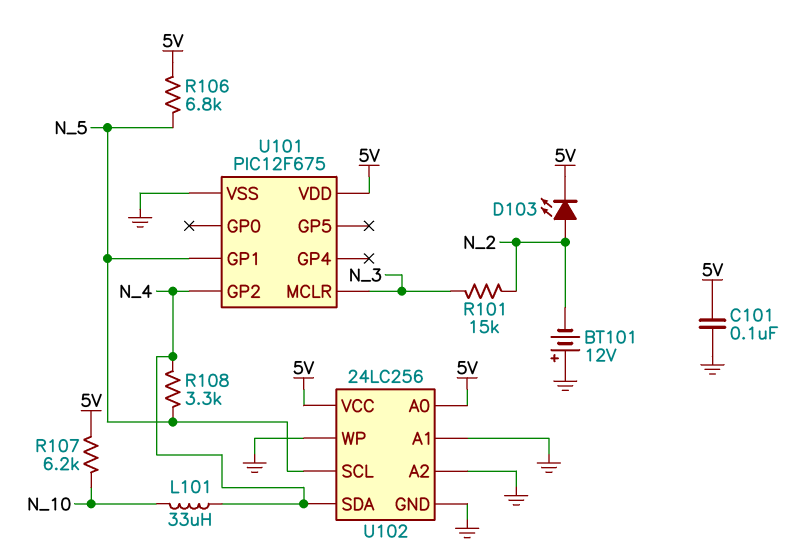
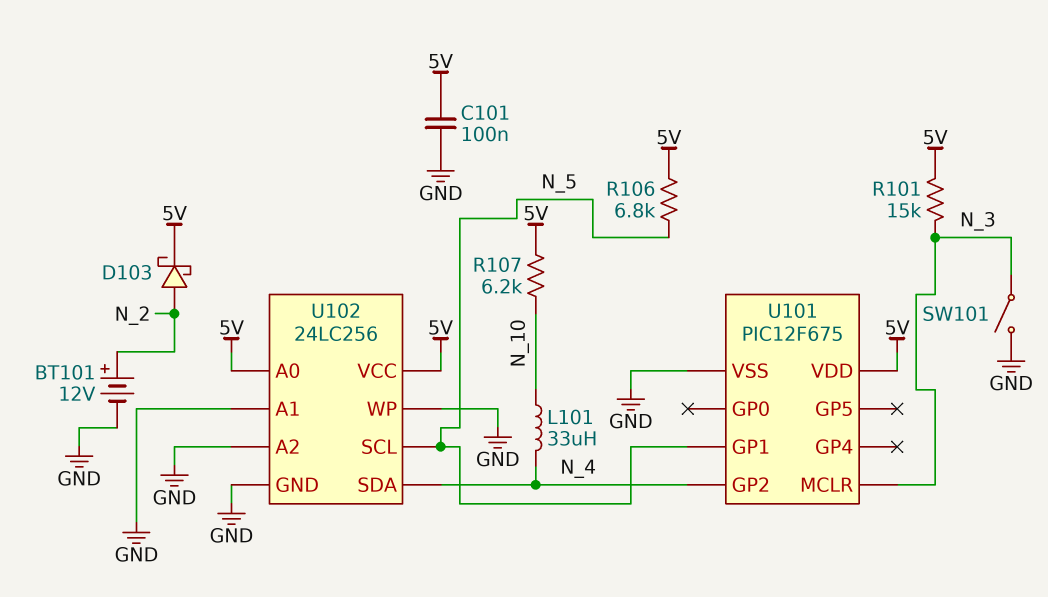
BT101: 12V (plus GND, minus N_2) -> 12V (plus N_2, minus GND)
D103: LED (A N_2, K 5V) -> schottky (A N_2, K 5V)
R101: 15k (N_2, N_3) -> 15k (5V, N_3)
R108: 3.3k (N_4, N_5) -> none
SW101: none -> switch (GND, N_3)

